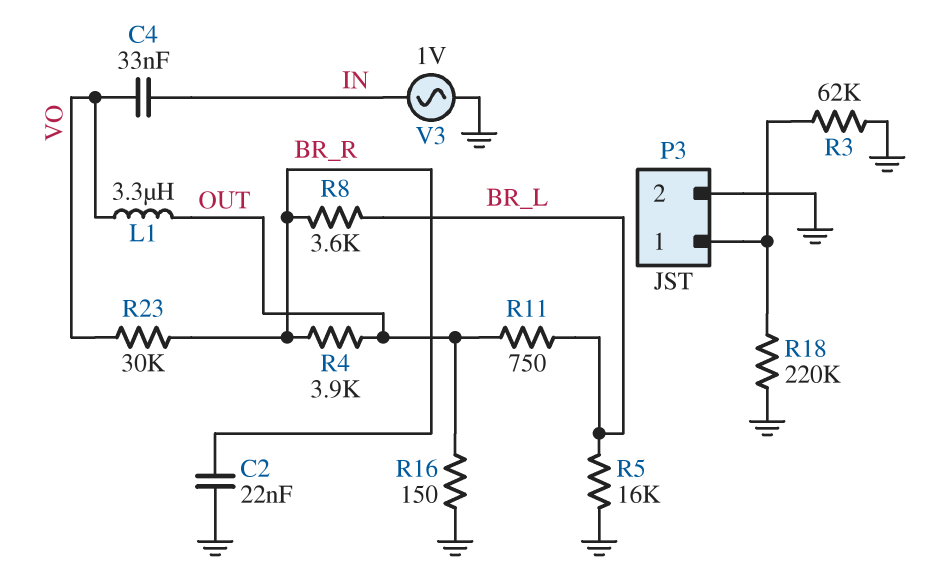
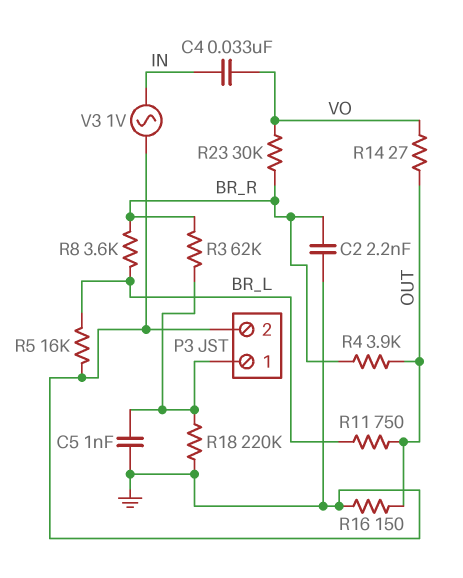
C2: 22nF (BR_R, GND) -> 2.2nF (BR_R, GND)
C5: none -> 1nF (GND, P3/1)
L1: 3.3uH (OUT, VO) -> none
R3: 62k (GND, P3/1) -> 62k (BR_R, P3/1)
R14: none -> 27 (OUT, VO)

